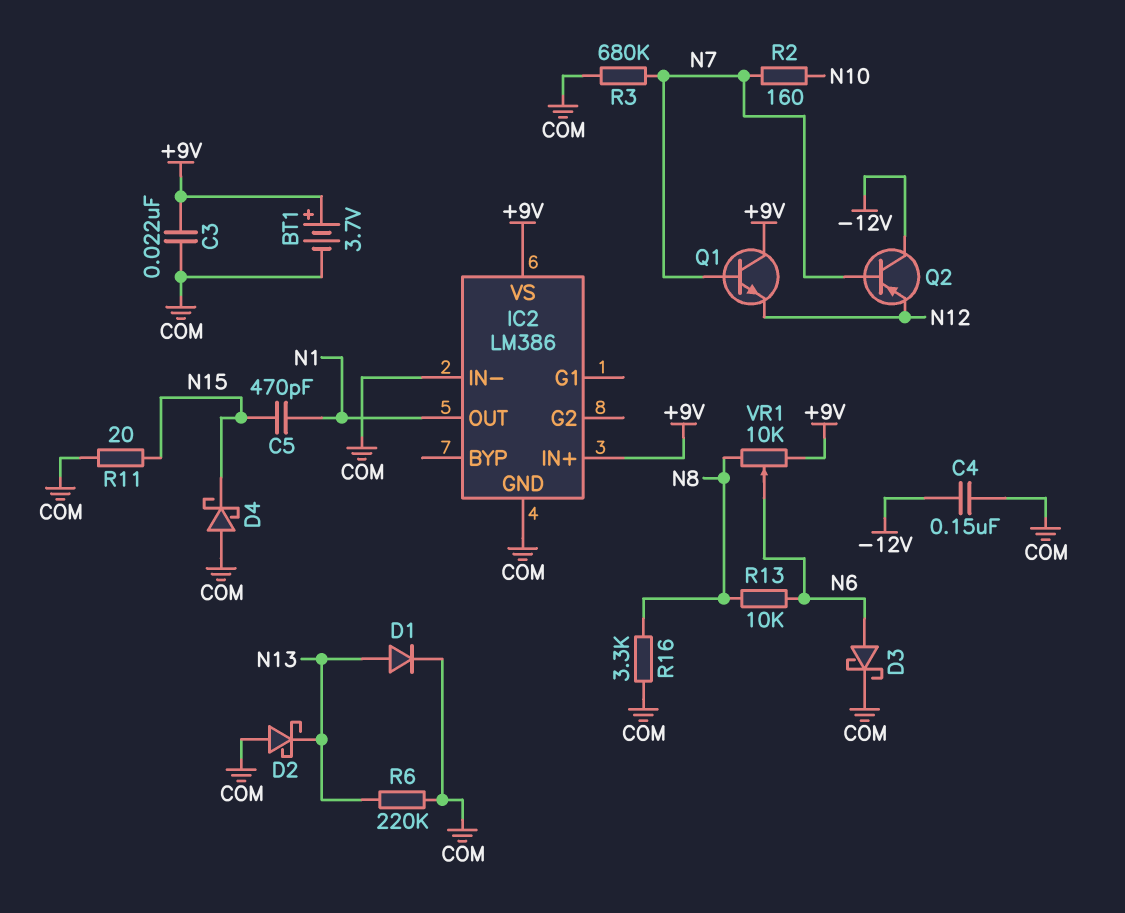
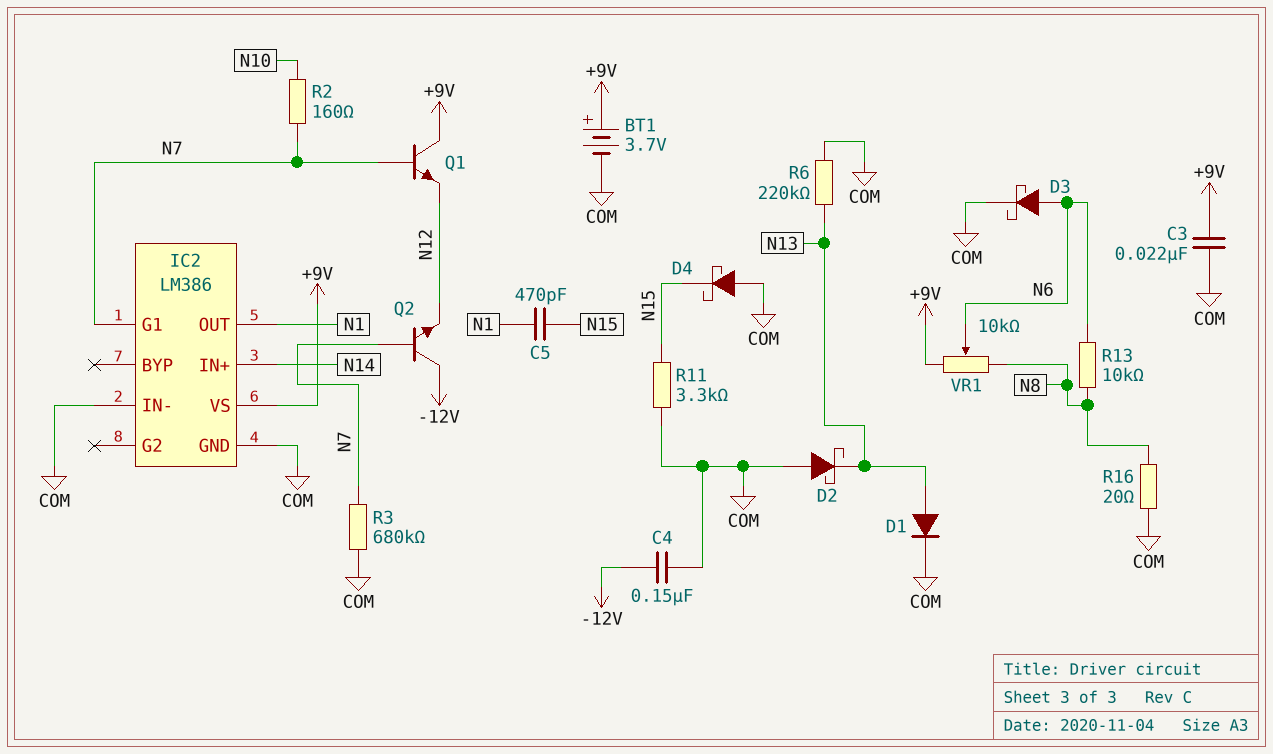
IC2 pin G1: none -> N7
IC2 pin IN+: +9V -> N14
Q2: PNP (B N7, C -12V, E N12) -> NPN (B N7, C -12V, E N12)
R11: 20 (COM, N15) -> 3.3k (COM, N15)
R16: 3.3k (COM, N8) -> 20 (COM, N8)

